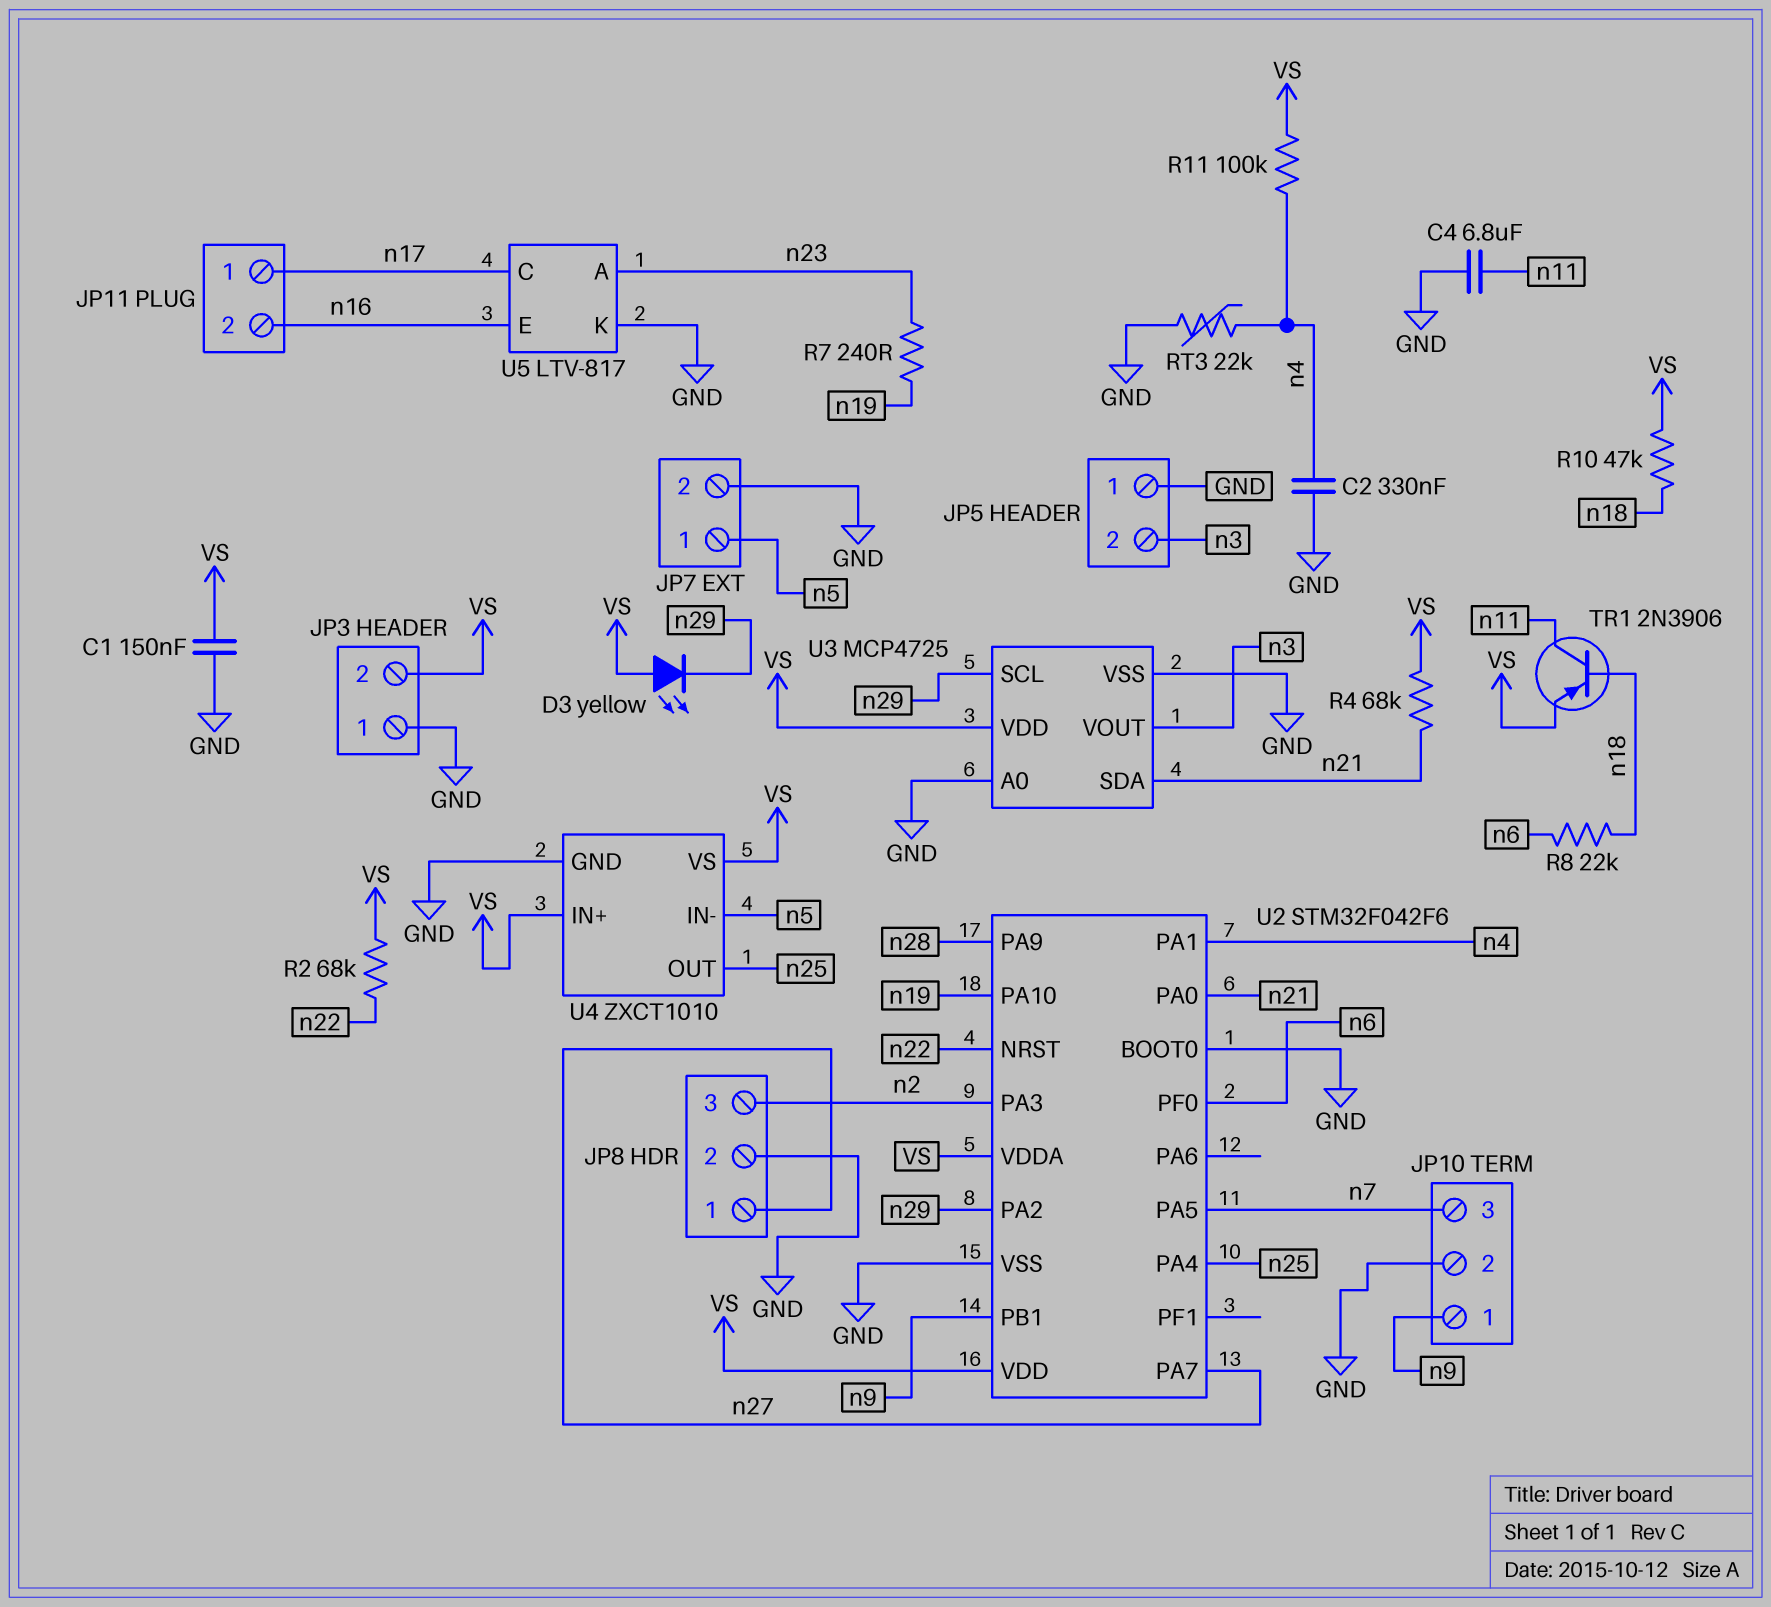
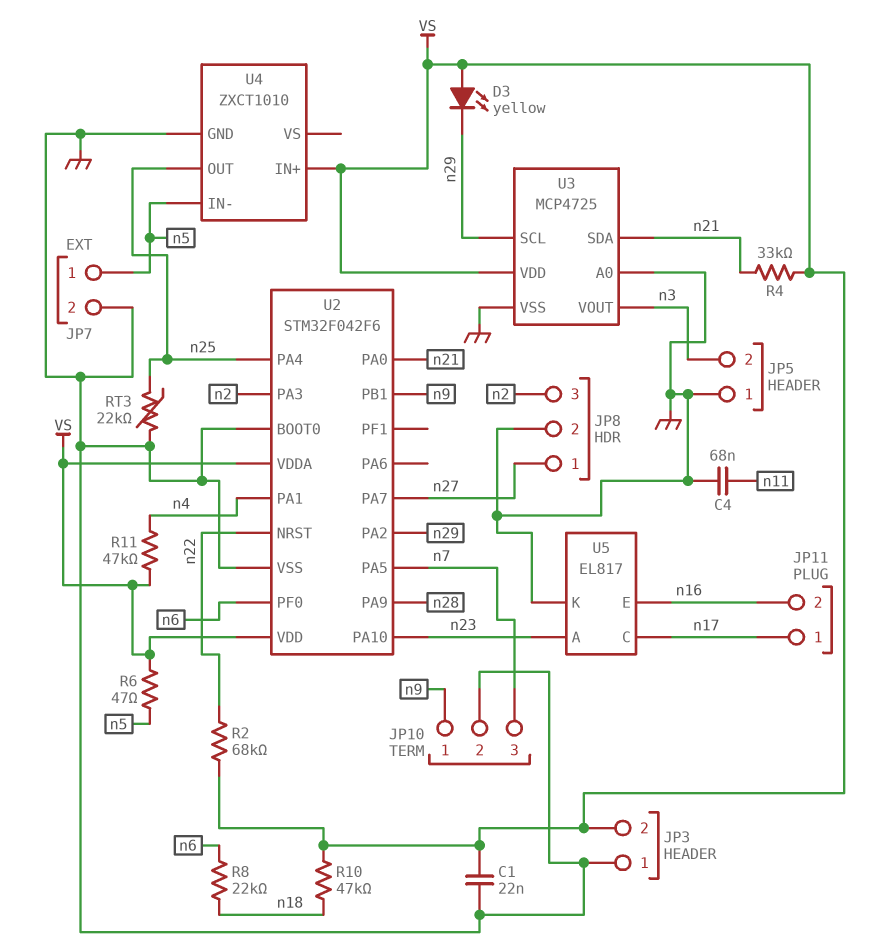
C1: 150nF (GND, VS) -> 22nF (GND, VS)
C2: 330nF (GND, n4) -> none
C4: 6.8uF (GND, n11) -> 68nF (GND, n11)
R4: 68k (VS, n21) -> 33k (VS, n21)
R6: none -> 47 (VS, n5)
R7: 240 (n19, n23) -> none
R11: 100k (VS, n4) -> 47k (VS, n4)
RT3: 22k (GND, n4) -> 22k (GND, n25)
TR1: PNP 2N3906 (B n18, C n11, E VS) -> none
U2 pin PA10: n19 -> n23
U4 pin VS: VS -> none
U5: LTV-817 -> EL817

